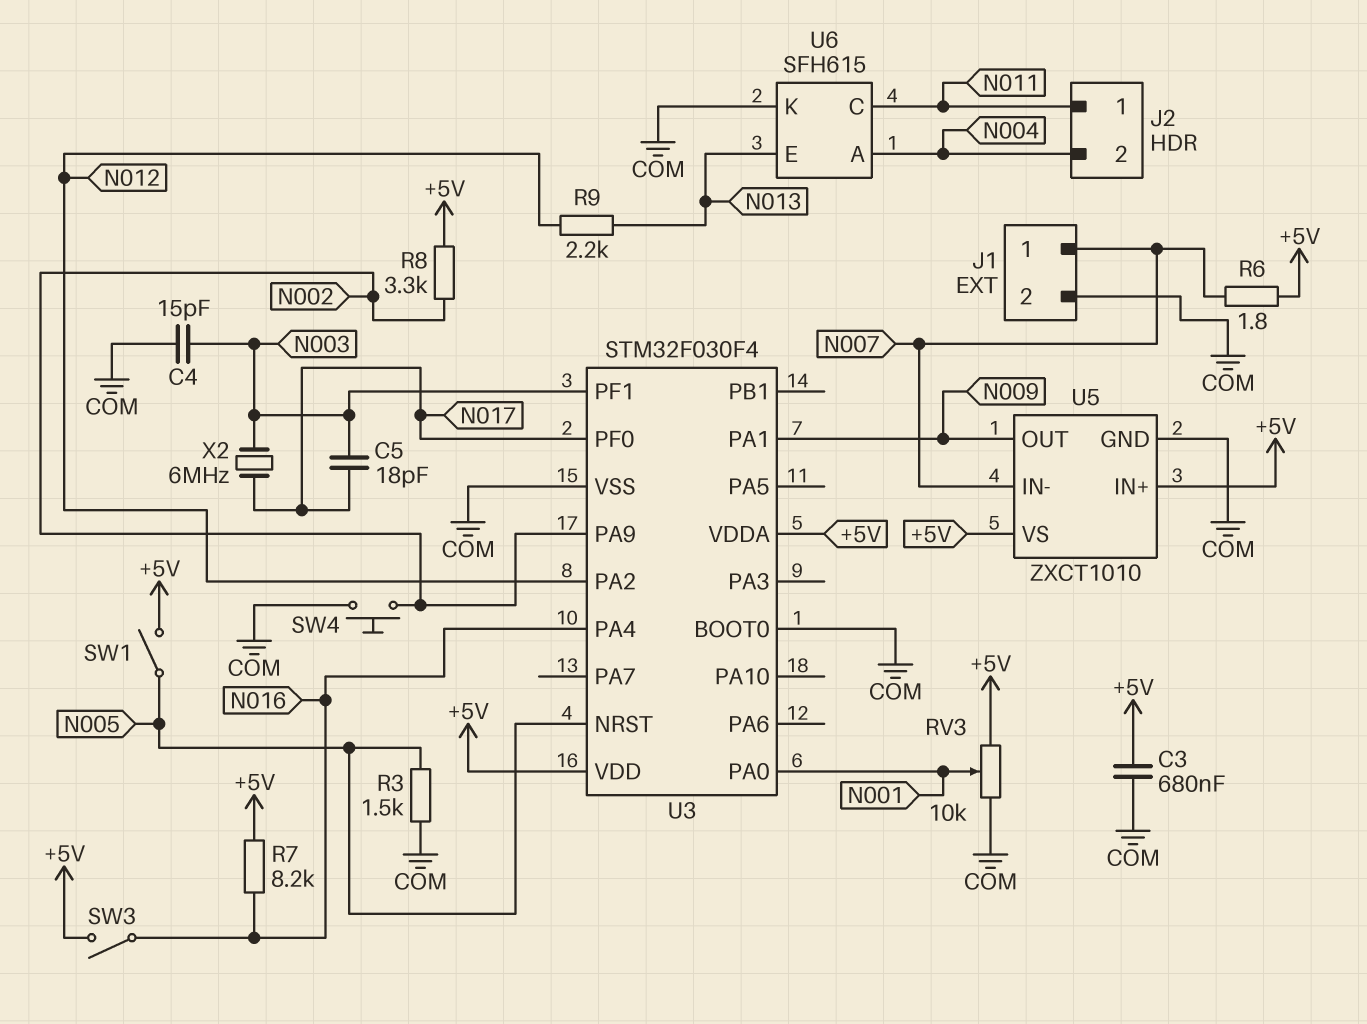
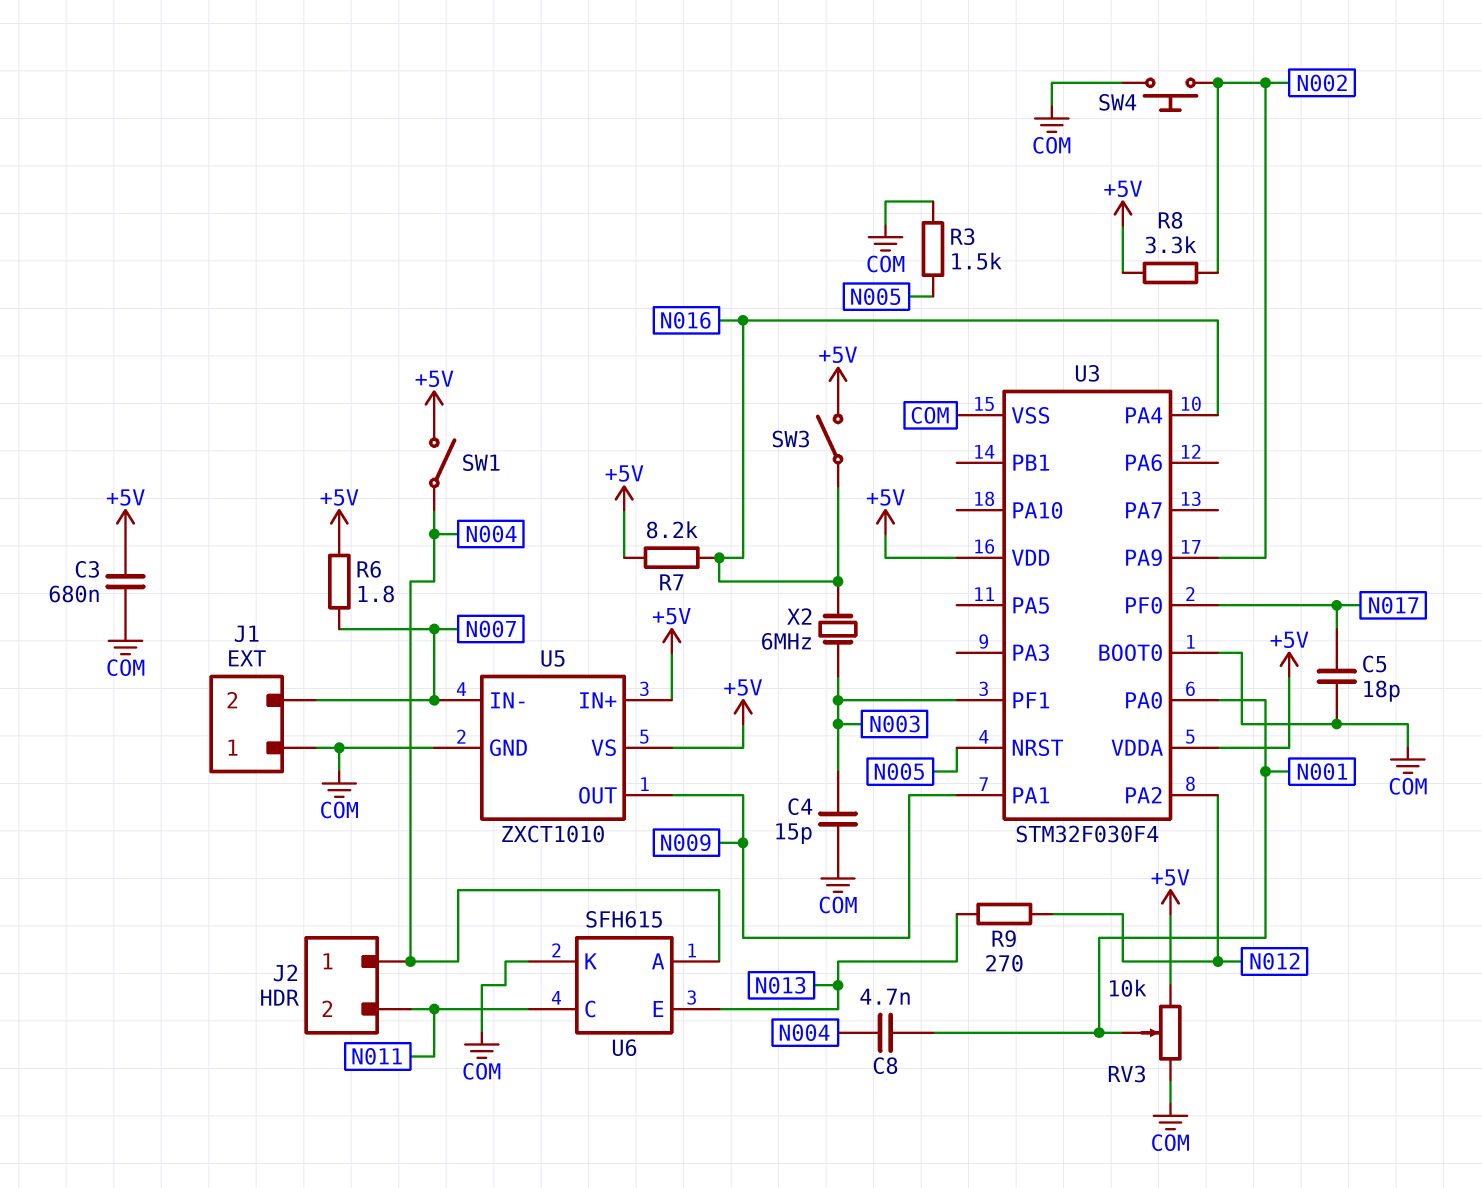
C5: 18pF (N003, N017) -> 18pF (COM, N017)
C8: none -> 4.7nF (N001, N004)
J1 pin 1: N007 -> COM
J1 pin 2: COM -> N007
J2 pin 1: N011 -> N004
J2 pin 2: N004 -> N011
R9: 2.2k (N012, N013) -> 270 (N012, N013)
SW1: switch (+5V, N005) -> switch (+5V, N004)
X2: 6MHz (N003, N017) -> 6MHz (N003, N016)

